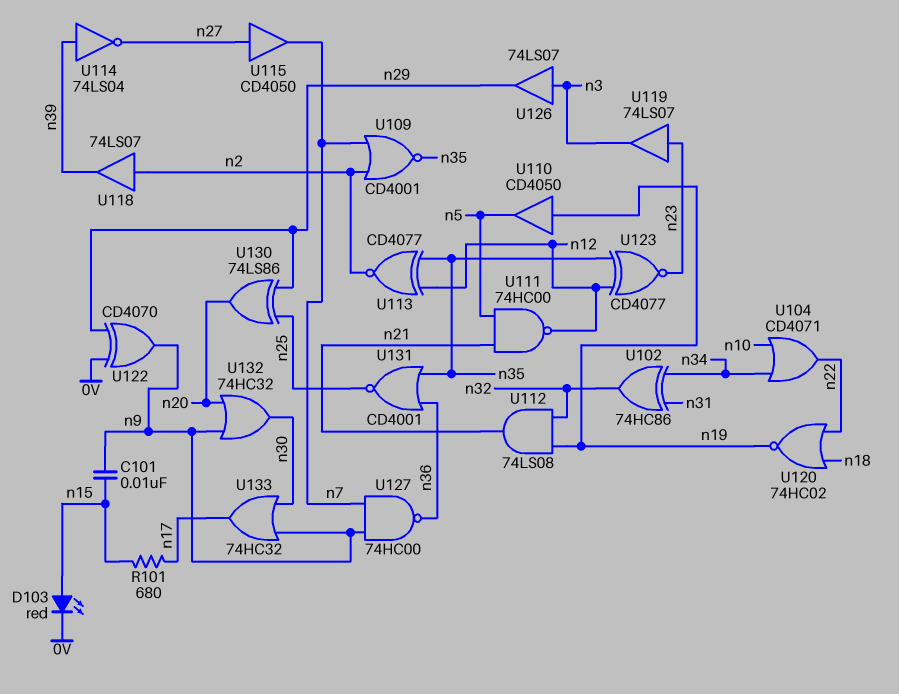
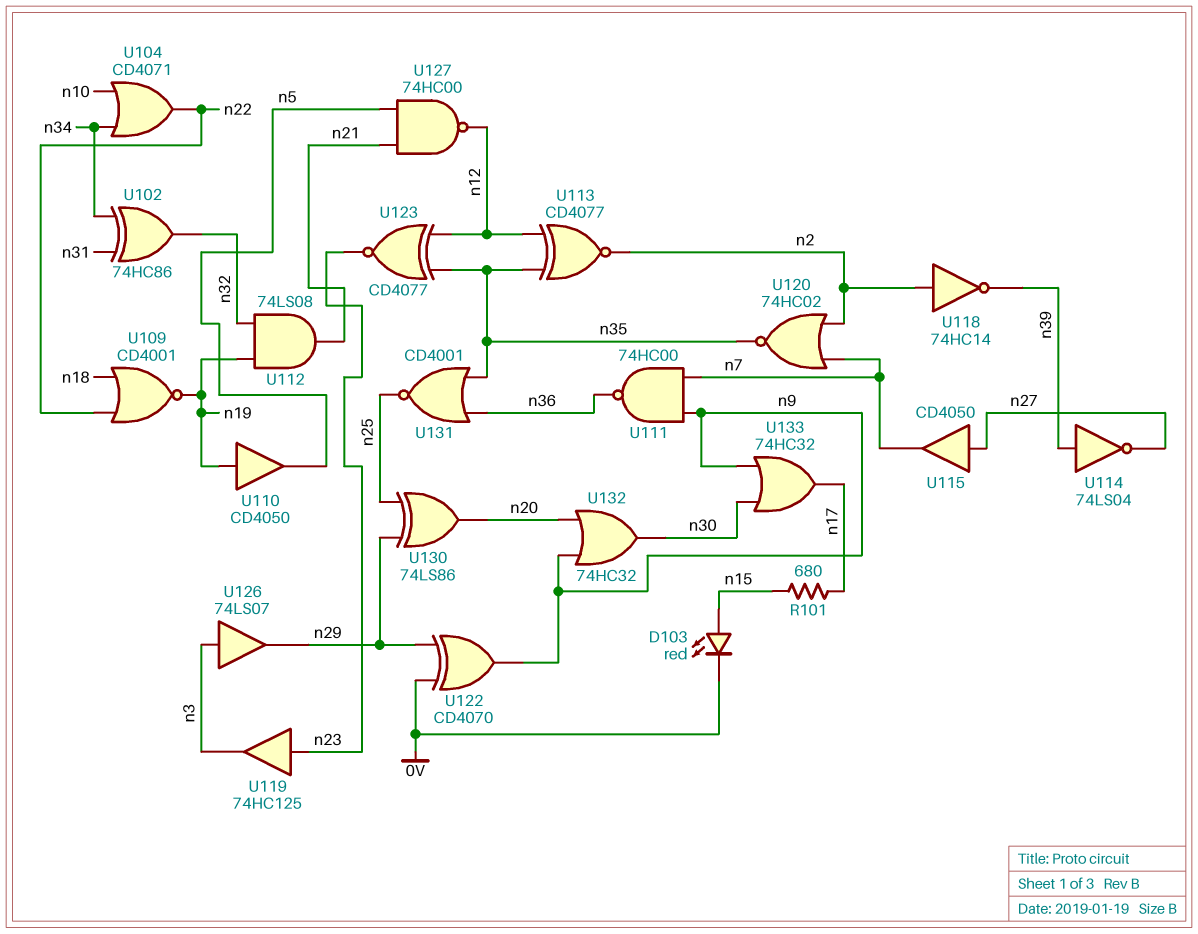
C101: 10nF (n9, n15) -> none
U109: NOR CD4001 (in n2, in n7, out n35) -> NOR CD4001 (in n18, in n22, out n19)
U111: NAND 74HC00 (in n5, in n21, out n12) -> NAND 74HC00 (in n7, in n9, out n36)
U118: buffer 74LS07 (in n2, out n39) -> NOT 74HC14 (in n2, out n39)
U119: buffer 74LS07 (in n23, out n3) -> buffer 74HC125 (in n23, out n3)
U120: NOR 74HC02 (in n18, in n22, out n19) -> NOR 74HC02 (in n2, in n7, out n35)
U127: NAND 74HC00 (in n7, in n9, out n36) -> NAND 74HC00 (in n5, in n21, out n12)

